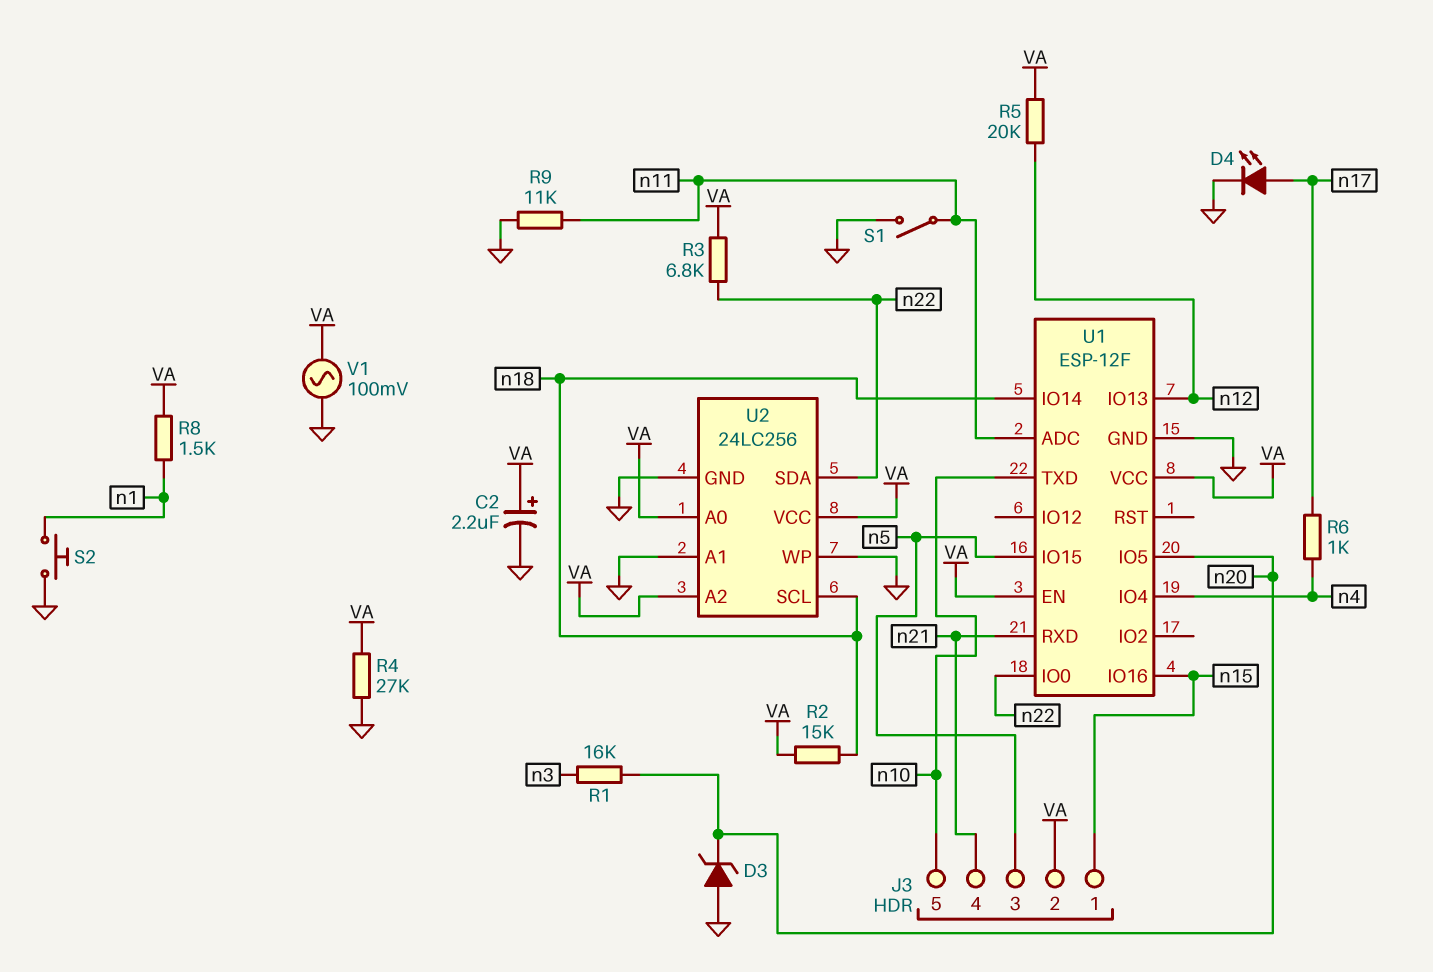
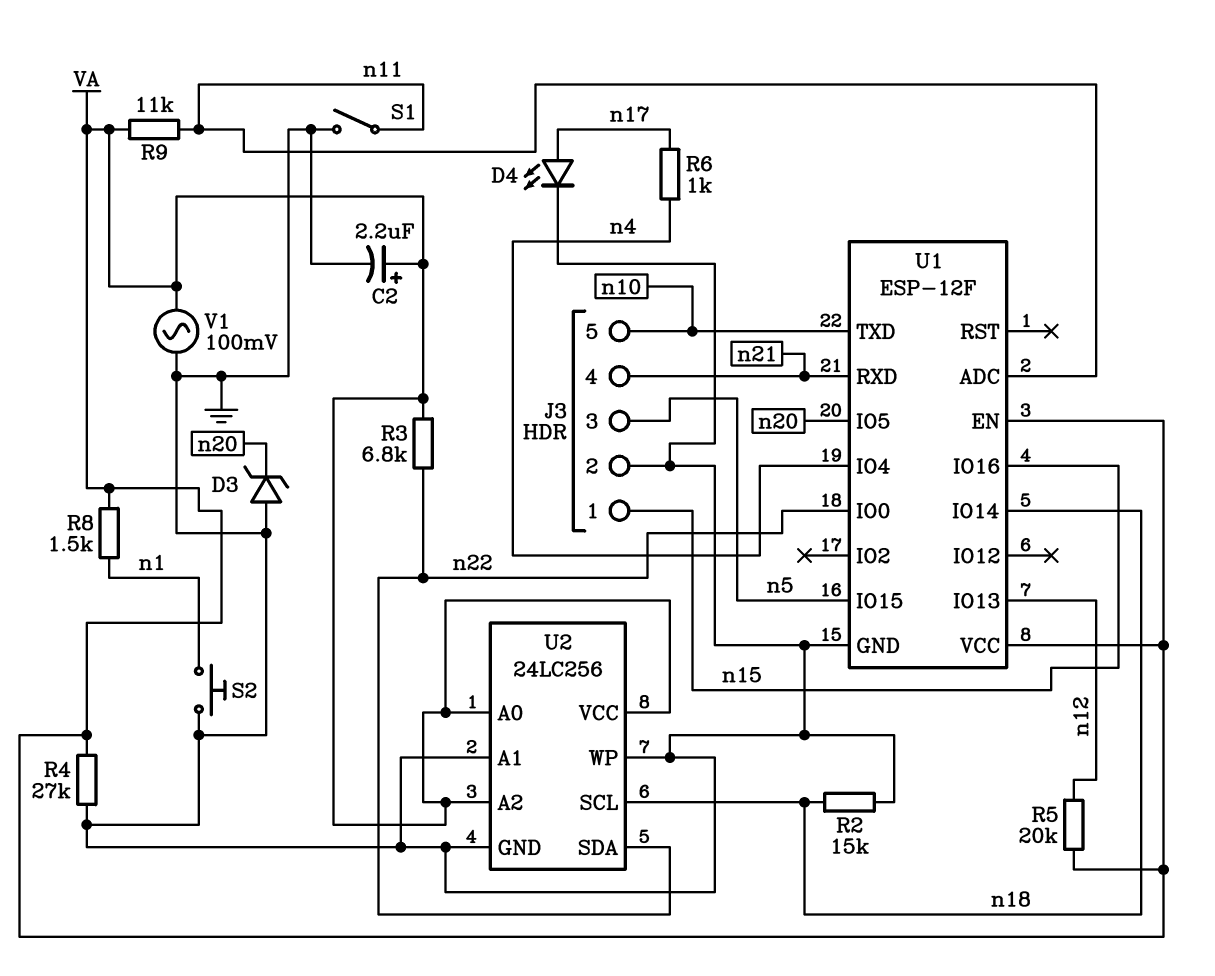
J3 pin 2: VA -> GND
R1: 16k (n3, n20) -> none
R2: 15k (VA, n18) -> 15k (GND, n18)
R9: 11k (GND, n11) -> 11k (VA, n11)

